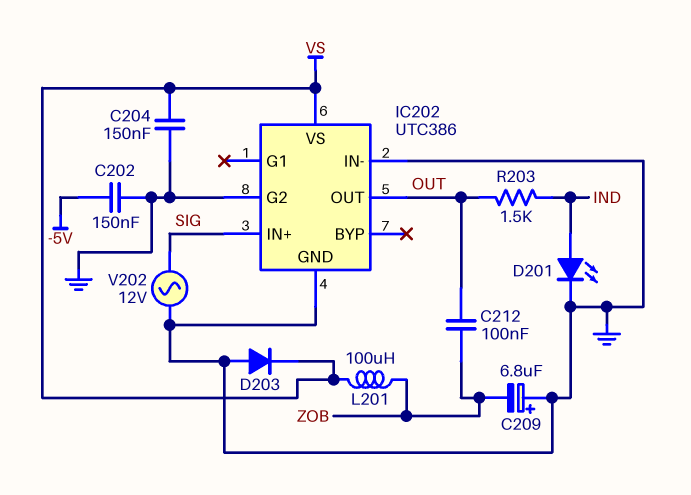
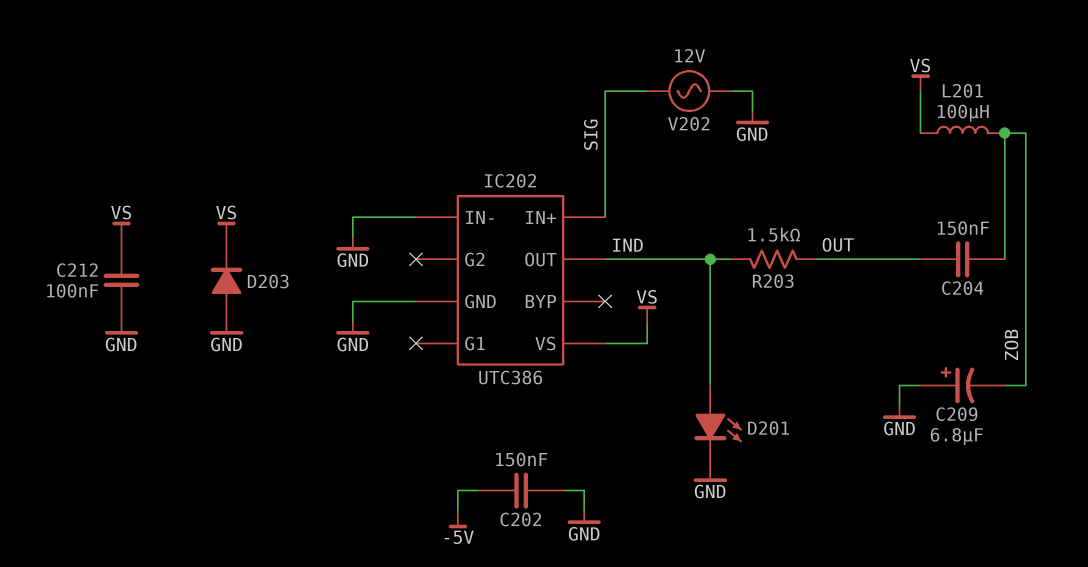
C204: 150nF (GND, VS) -> 150nF (OUT, ZOB)
C212: 100nF (OUT, ZOB) -> 100nF (GND, VS)
IC202 pin G2: GND -> none
IC202 pin OUT: OUT -> IND

